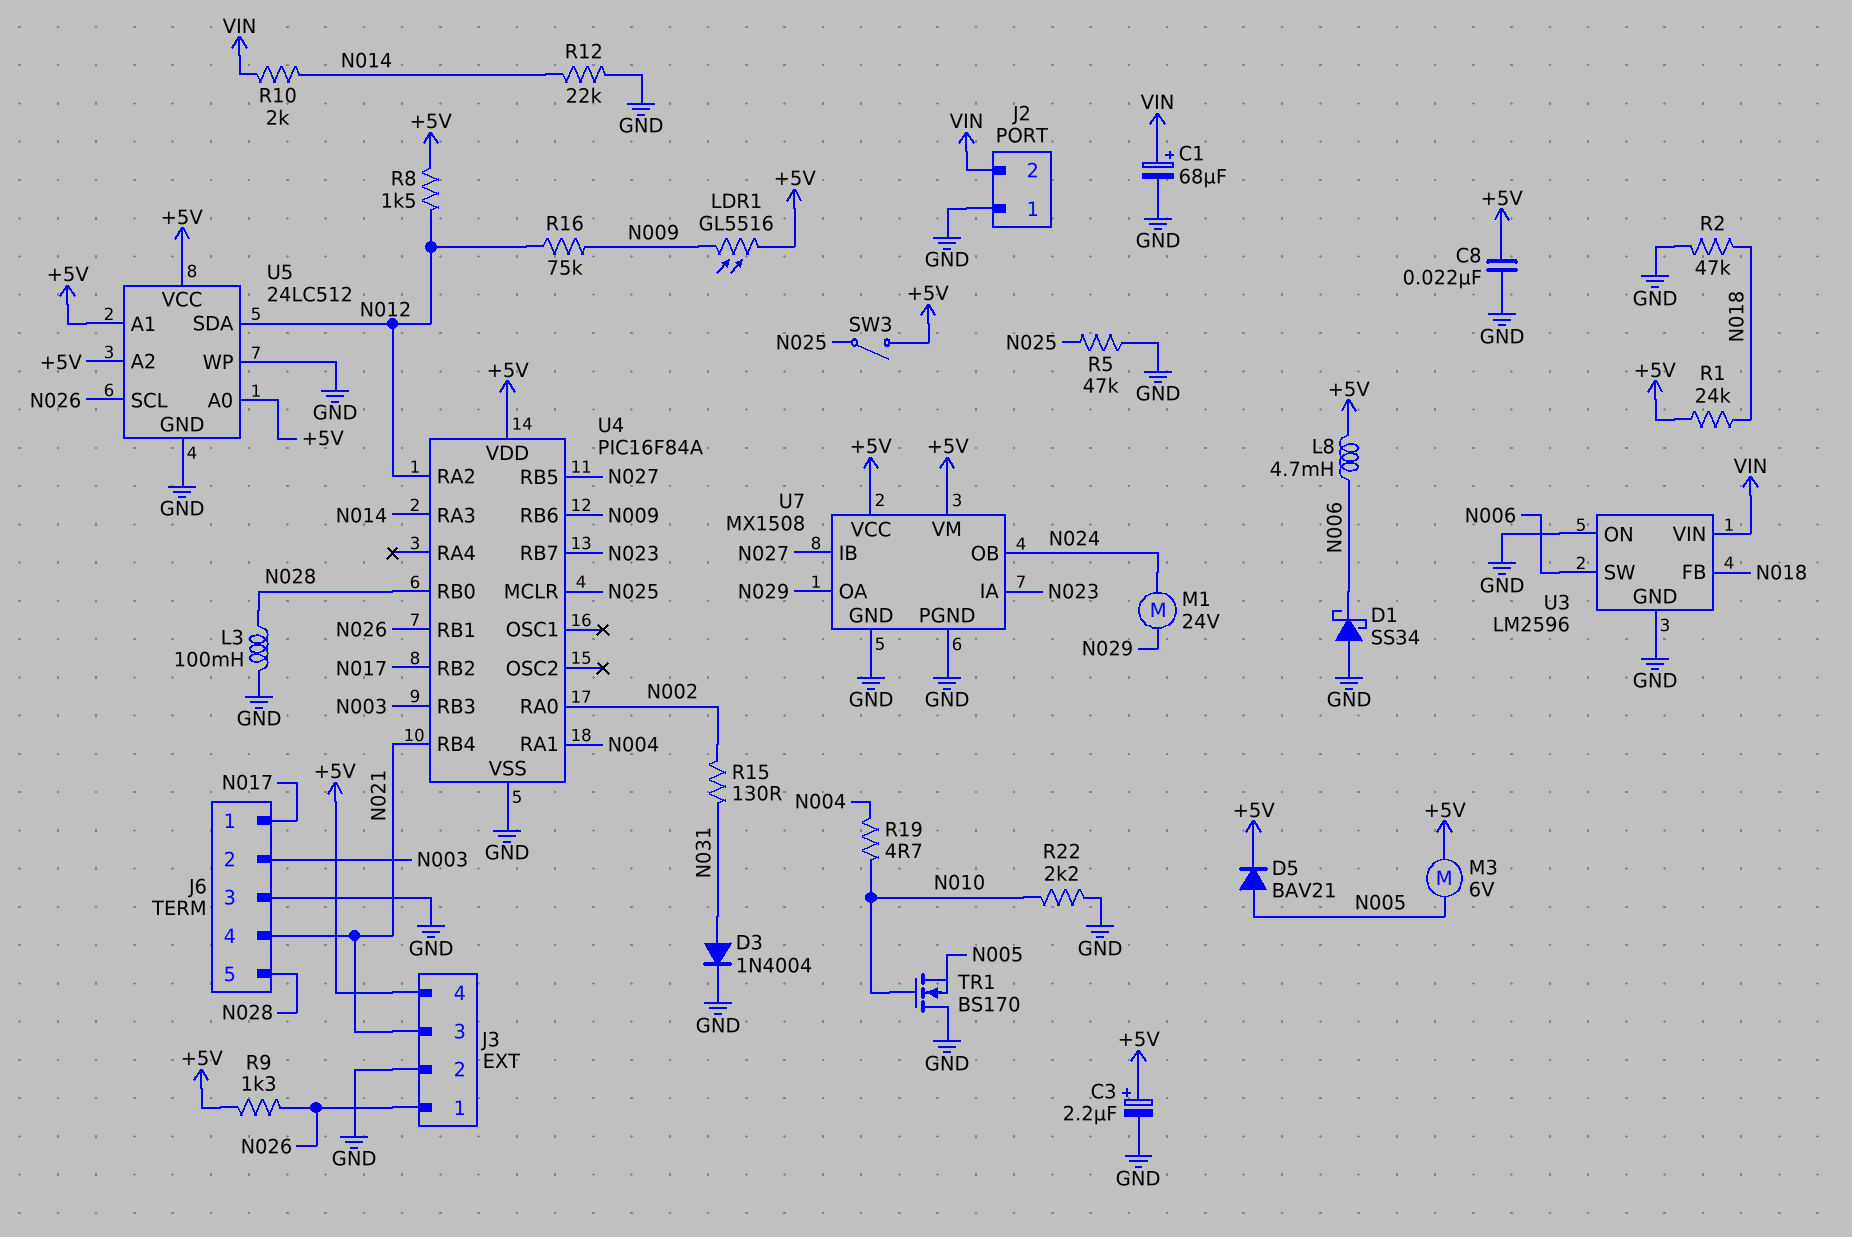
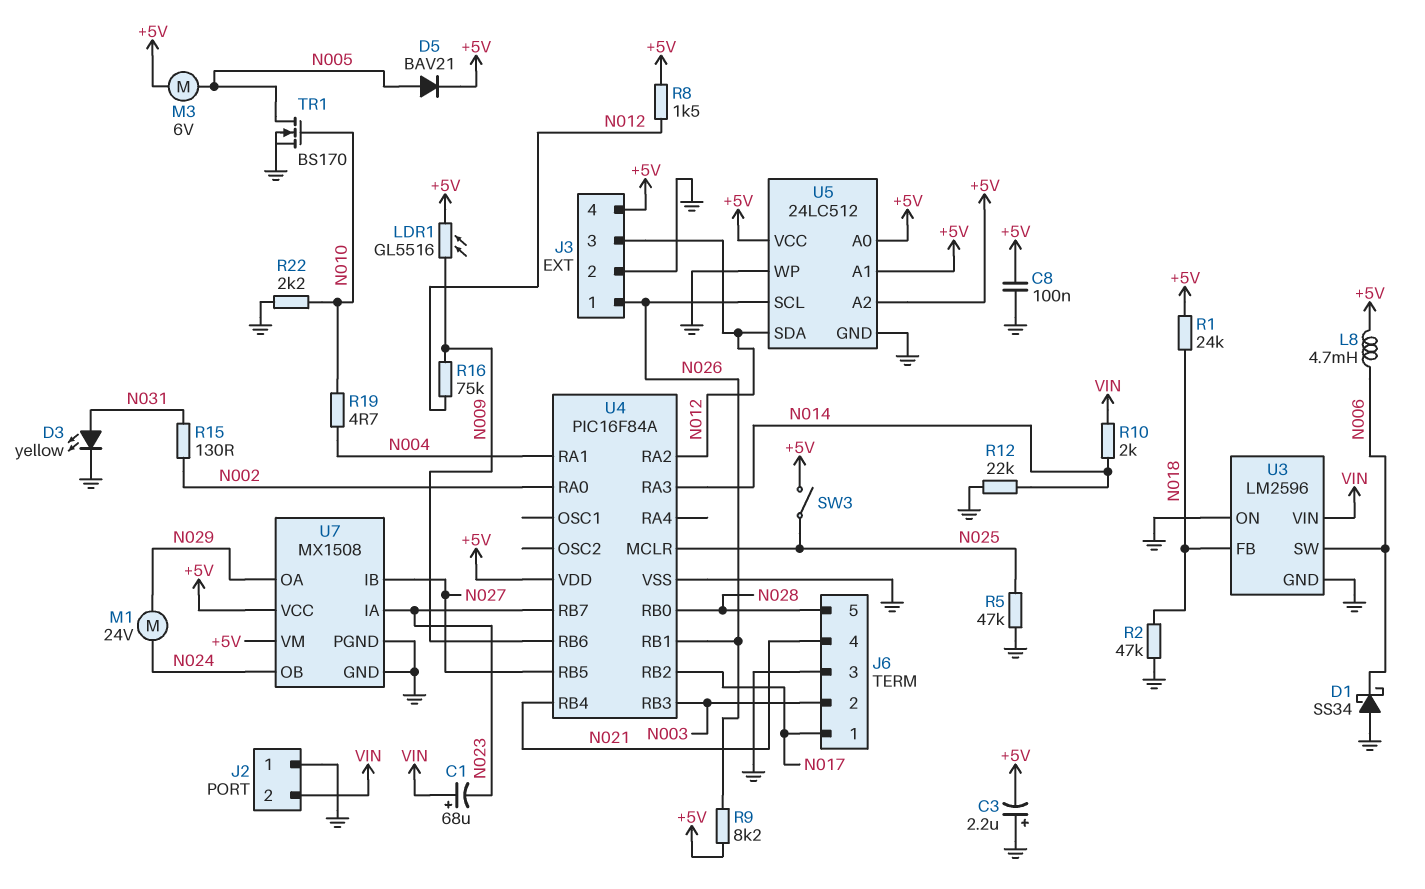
C1: 68uF (plus VIN, minus GND) -> 68uF (plus VIN, minus N023)
C3: 2.2uF (plus +5V, minus GND) -> 2.2uF (plus GND, minus +5V)
C8: 22nF (+5V, GND) -> 100nF (+5V, GND)
D3: diode 1N4004 (A N031, K GND) -> LED yellow (A N031, K GND)
J3 pin 3: N021 -> N012
L3: 100mH (GND, N028) -> none
R9: 1.3k (+5V, N026) -> 8.2k (+5V, N026)
TR1: NMOS BS170 (G N010, D GND, S N005) -> NMOS BS170 (G N010, D N005, S GND)

